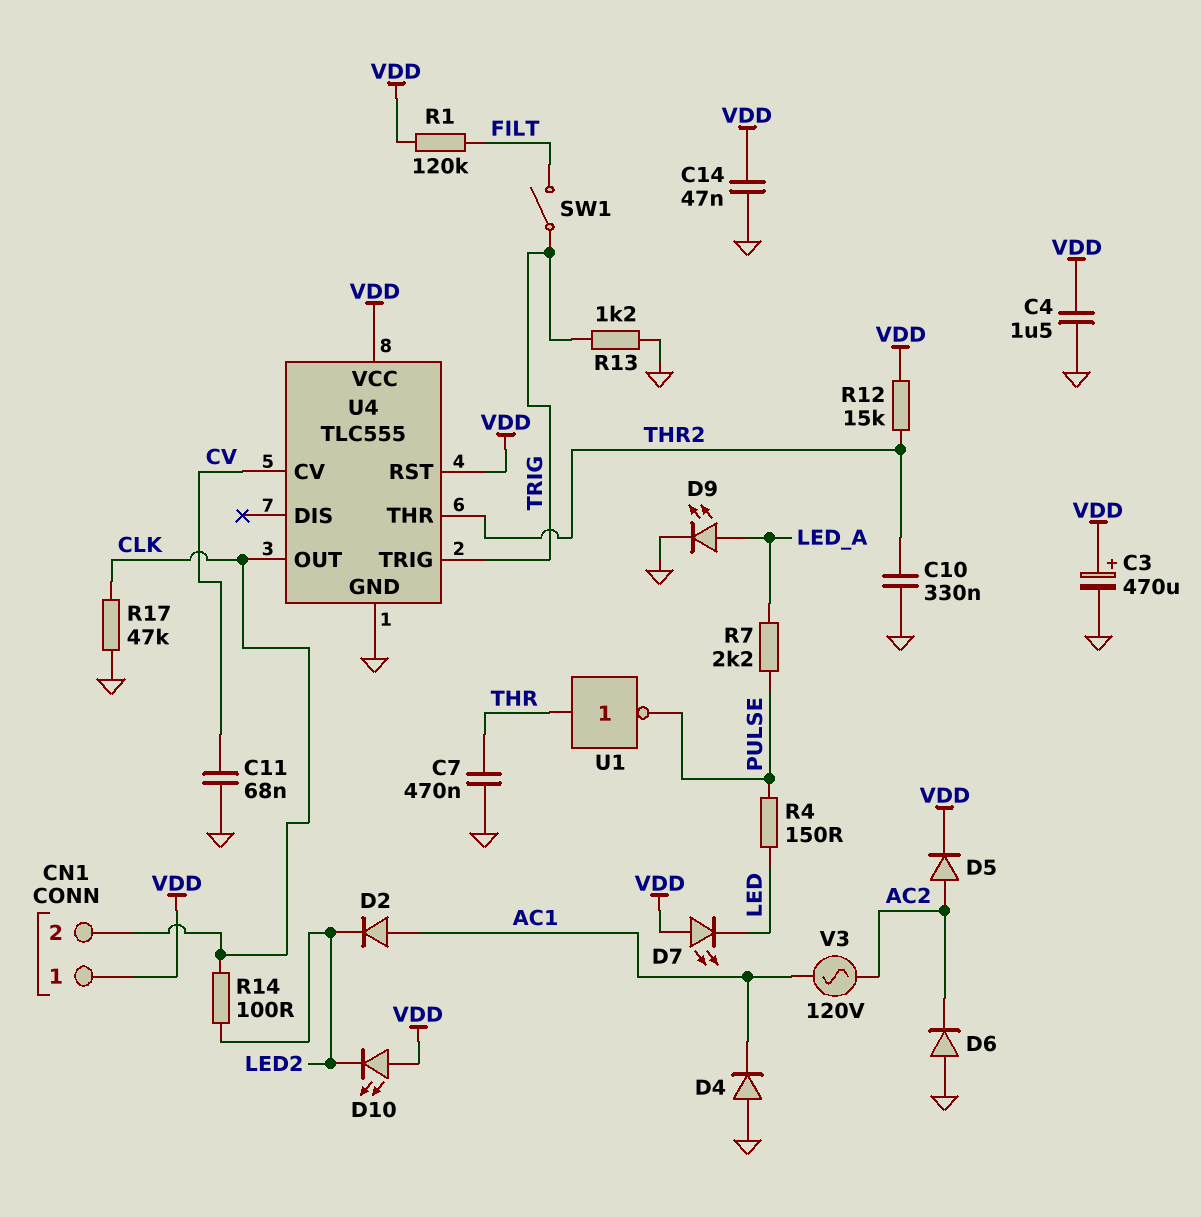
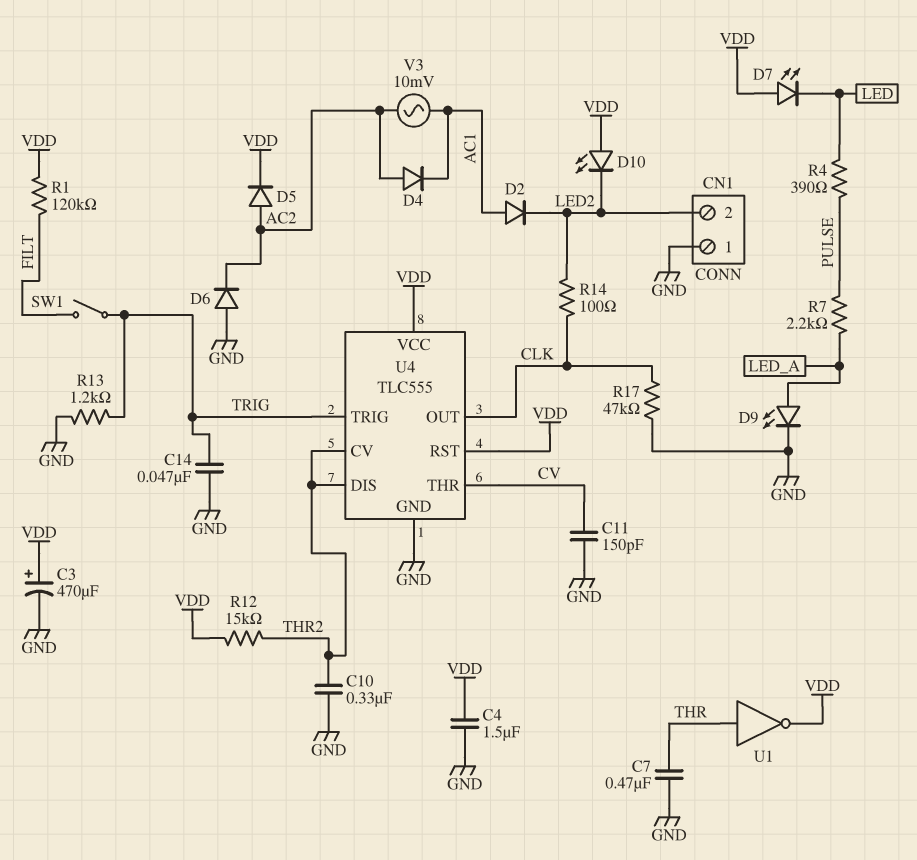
C11: 68nF (CV, GND) -> 150pF (CV, GND)
C14: 47nF (GND, VDD) -> 47nF (GND, TRIG)
CN1 pin 1: VDD -> GND
CN1 pin 2: CLK -> LED2
D4: diode (A GND, K AC1) -> diode (A AC2, K AC1)
R4: 150 (LED, PULSE) -> 390 (LED, PULSE)
U1: NOT (in THR, out PULSE) -> NOT (in THR, out VDD)
U4 pin CV: CV -> THR2
U4 pin DIS: none -> THR2
U4 pin THR: THR2 -> CV
V3: AC 120V (AC1, AC2) -> AC 10mV (AC1, AC2)

